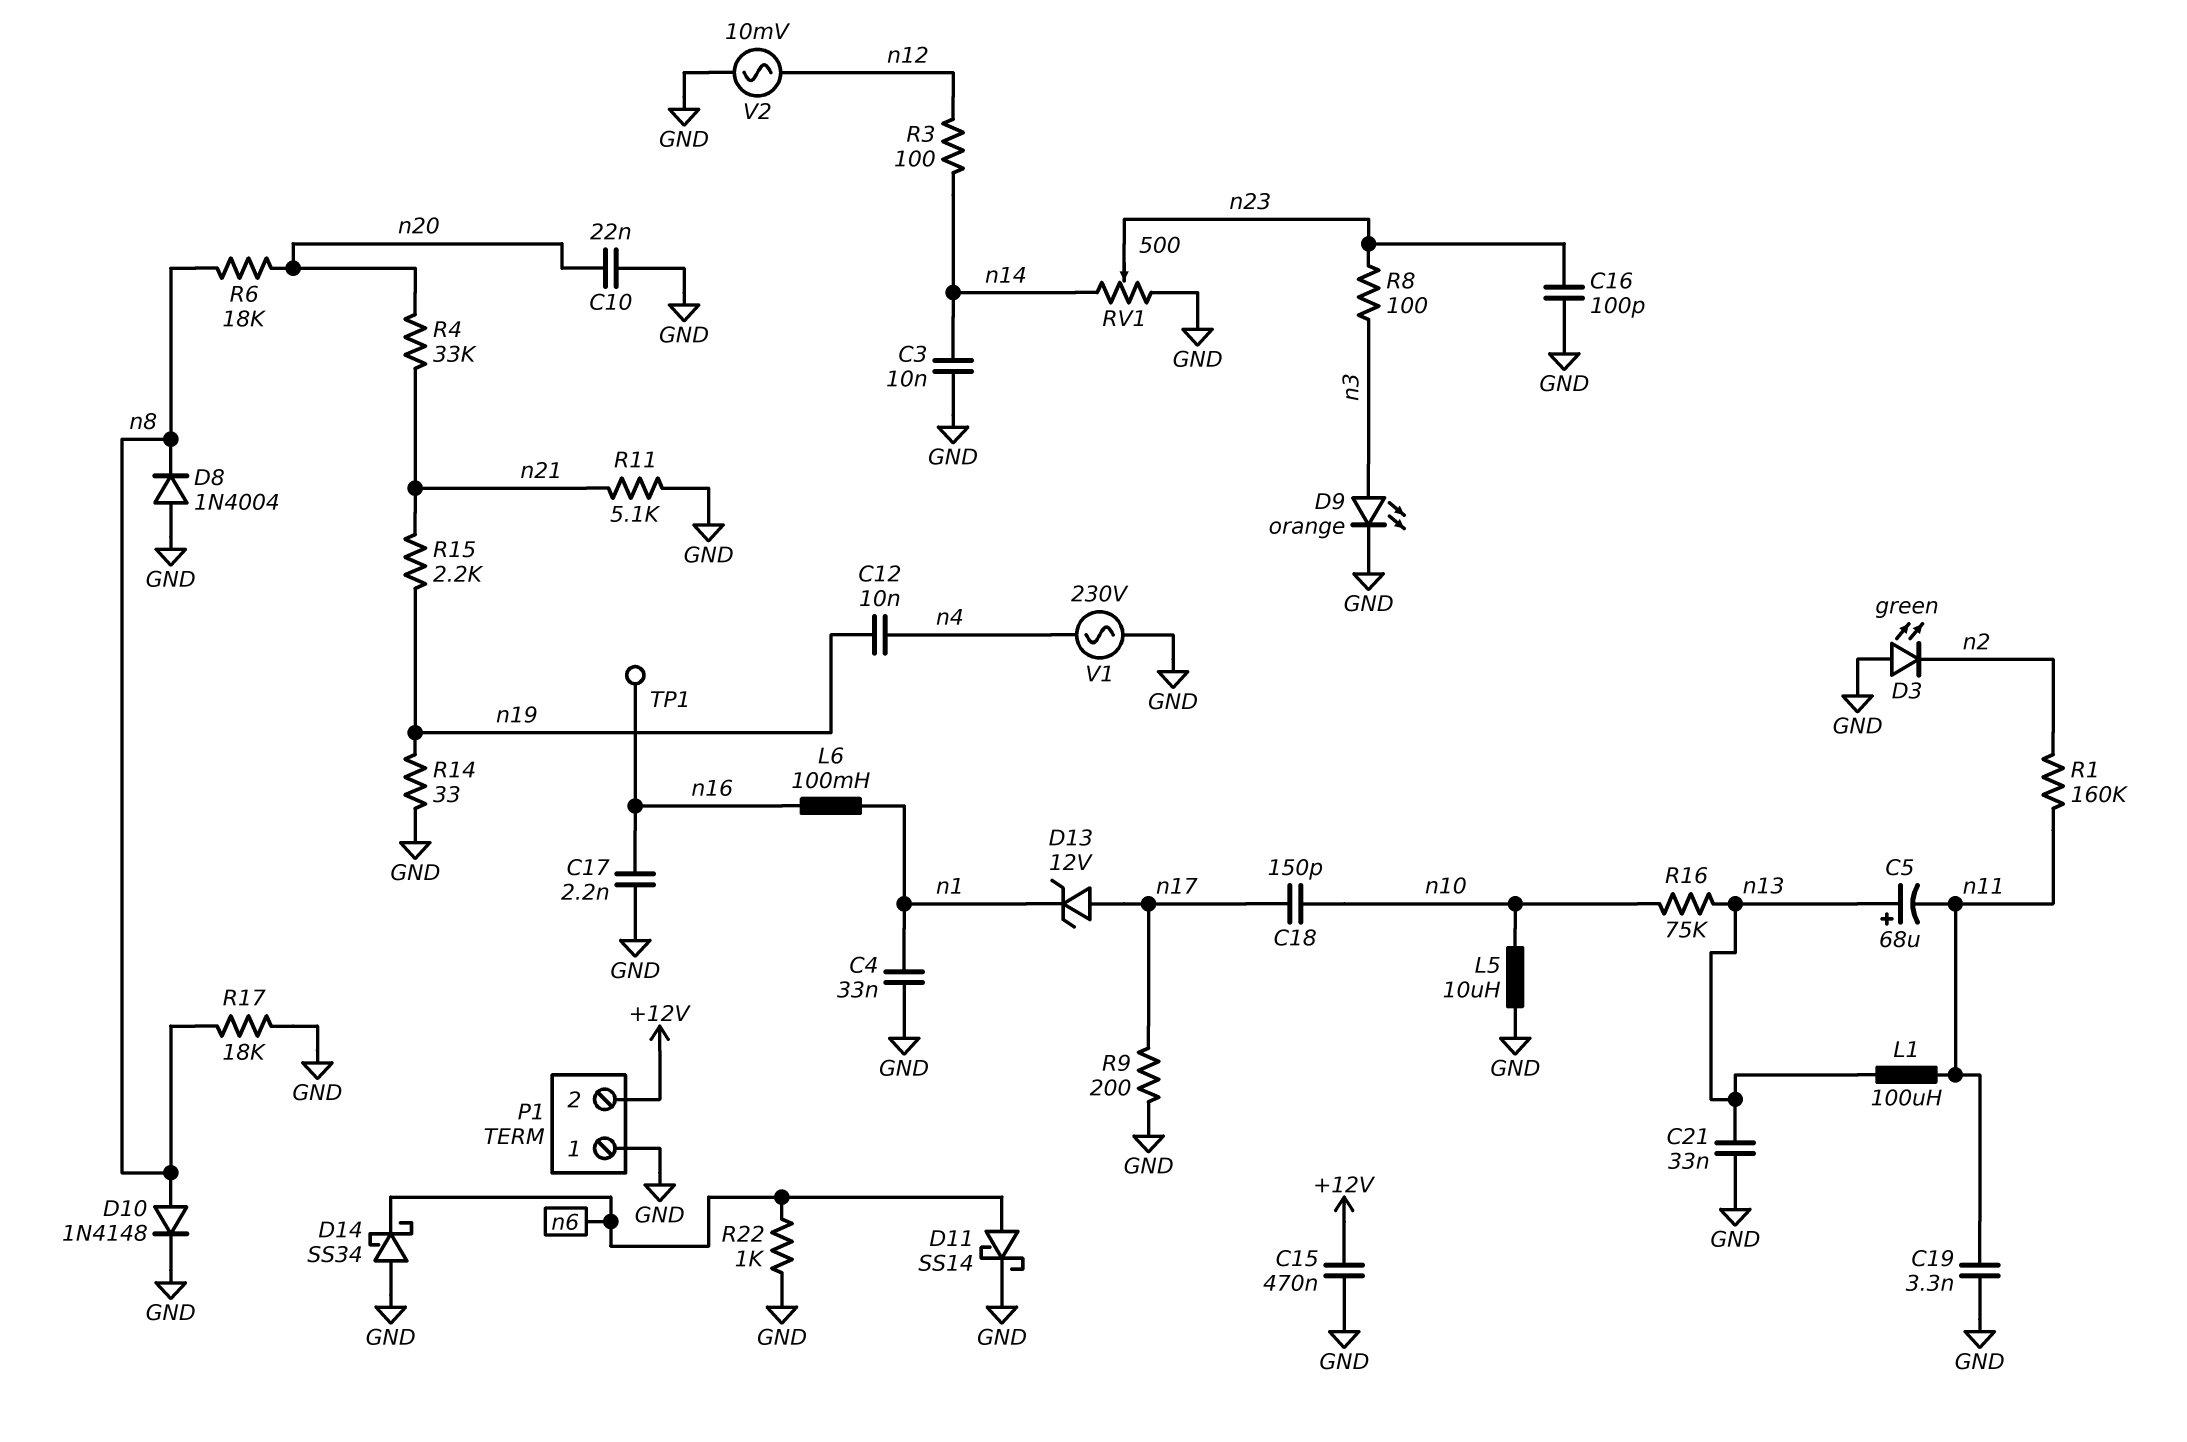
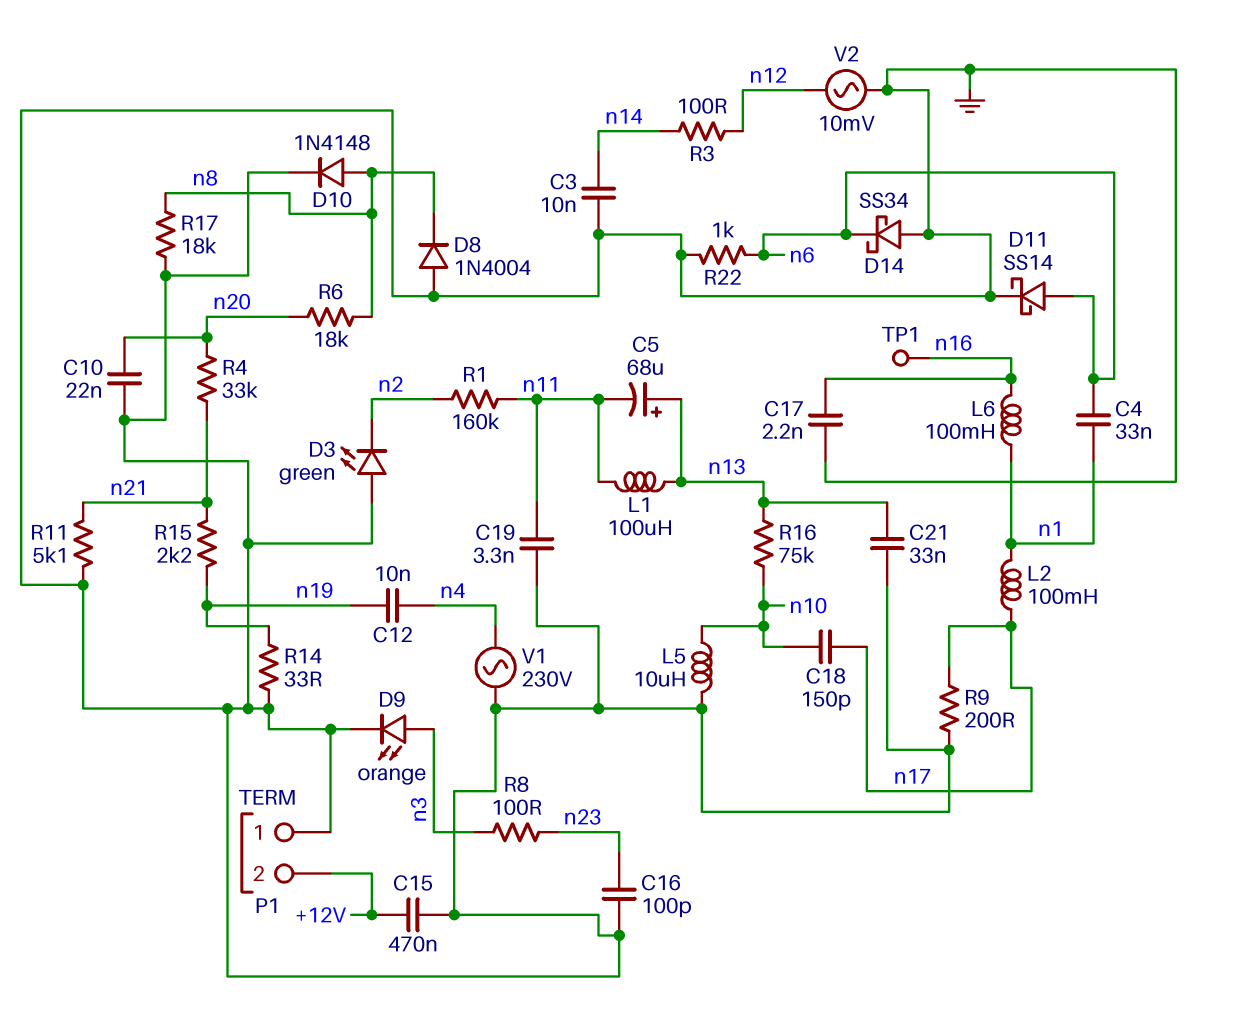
C4: 33nF (GND, n1) -> 33nF (n1, n6)
D13: zener 12V (A n17, K n1) -> none
L2: none -> 100mH (n1, n17)
RV1: 500 (GND, n14, wiper n23) -> none

